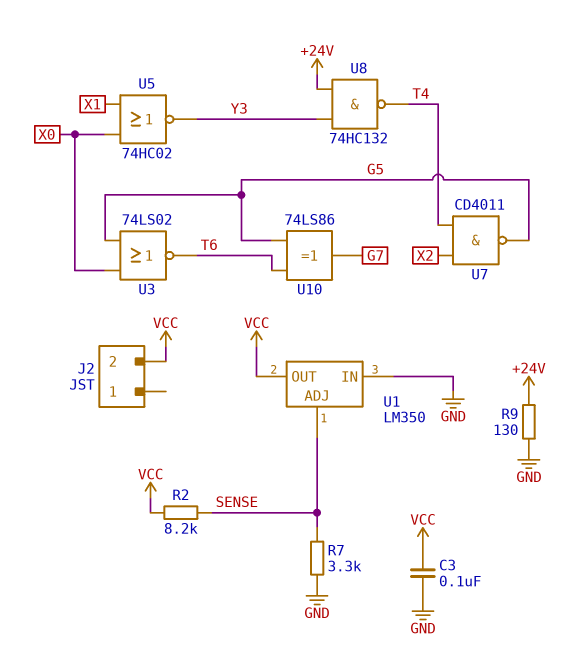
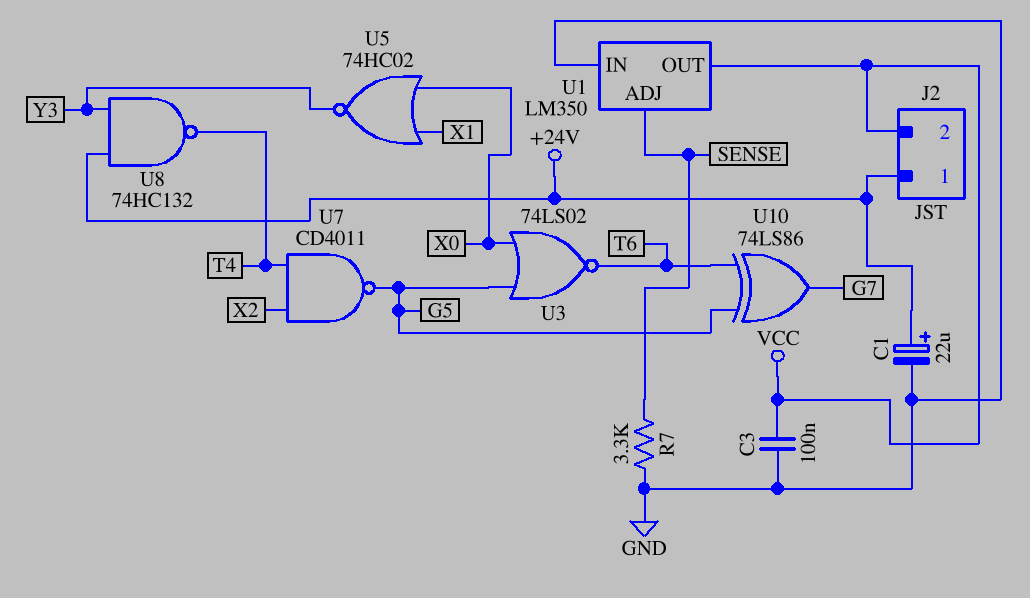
C1: none -> 22uF (plus +24V, minus GND)
J2 pin 1: none -> +24V
R2: 8.2k (SENSE, VCC) -> none
R9: 130 (+24V, GND) -> none

